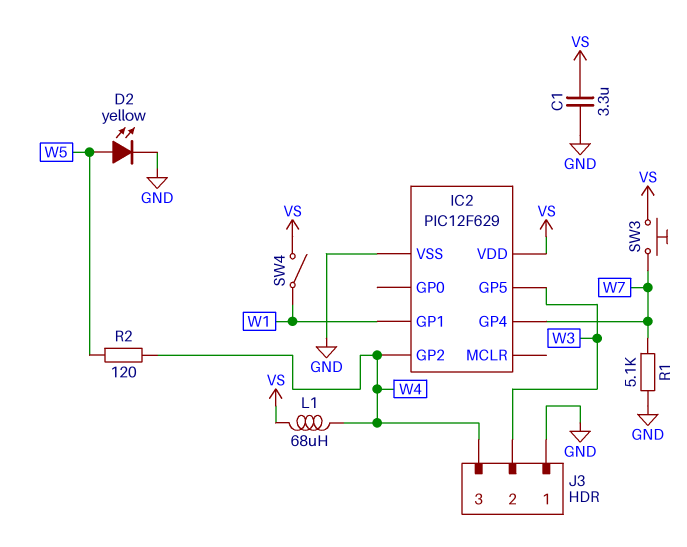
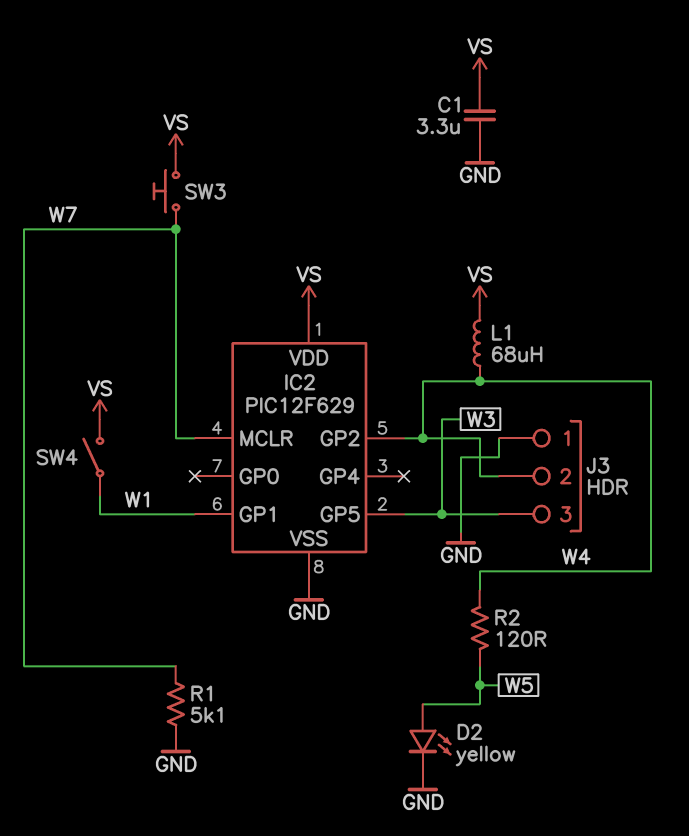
IC2 pin GP4: W7 -> none
IC2 pin MCLR: none -> W7
J3 pin 2: W3 -> W4
J3 pin 3: W4 -> W3

